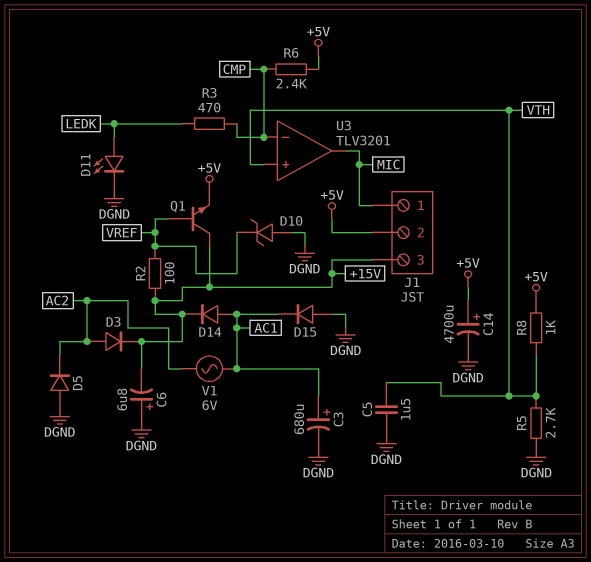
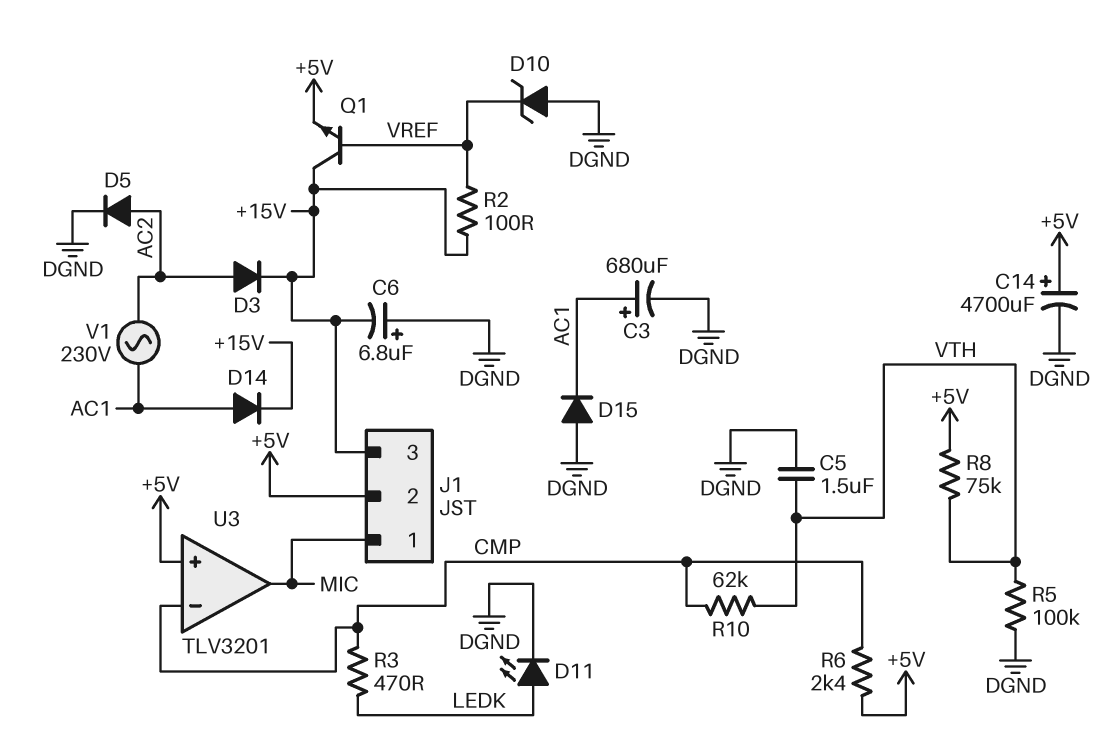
D5: diode (A DGND, K AC2) -> diode (A AC2, K DGND)
R5: 2.7k (DGND, VTH) -> 100k (DGND, VTH)
R8: 1k (+5V, VTH) -> 75k (+5V, VTH)
R10: none -> 62k (CMP, VTH)
U3 pin in+: VTH -> +5V
V1: AC 6V (AC1, AC2) -> AC 230V (AC1, AC2)

